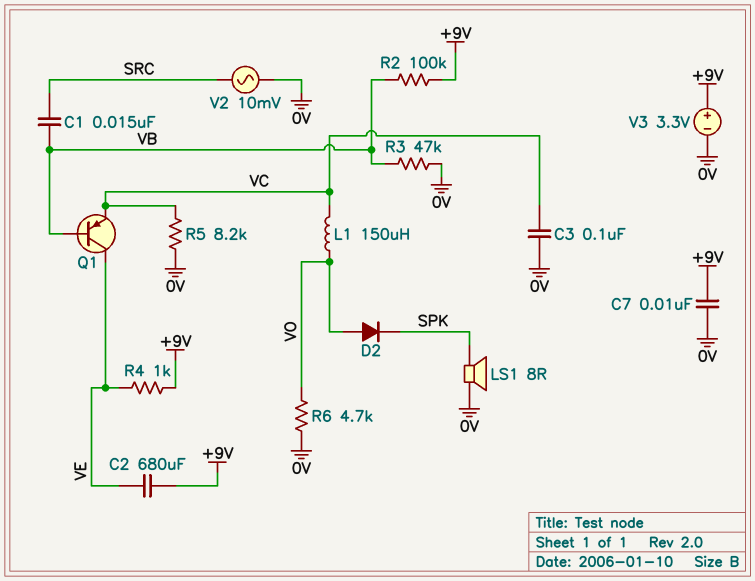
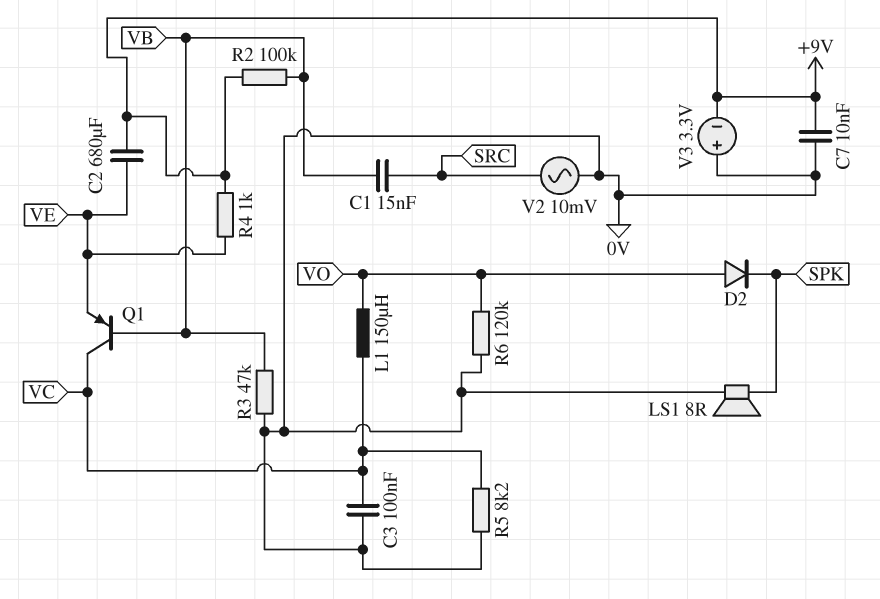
Q1: PNP (B VB, C VE, E VC) -> PNP (B VB, C VC, E VE)
R6: 4.7k (0V, VO) -> 120k (0V, VO)
V3: 3.3V (plus +9V, minus 0V) -> 3.3V (plus 0V, minus +9V)

